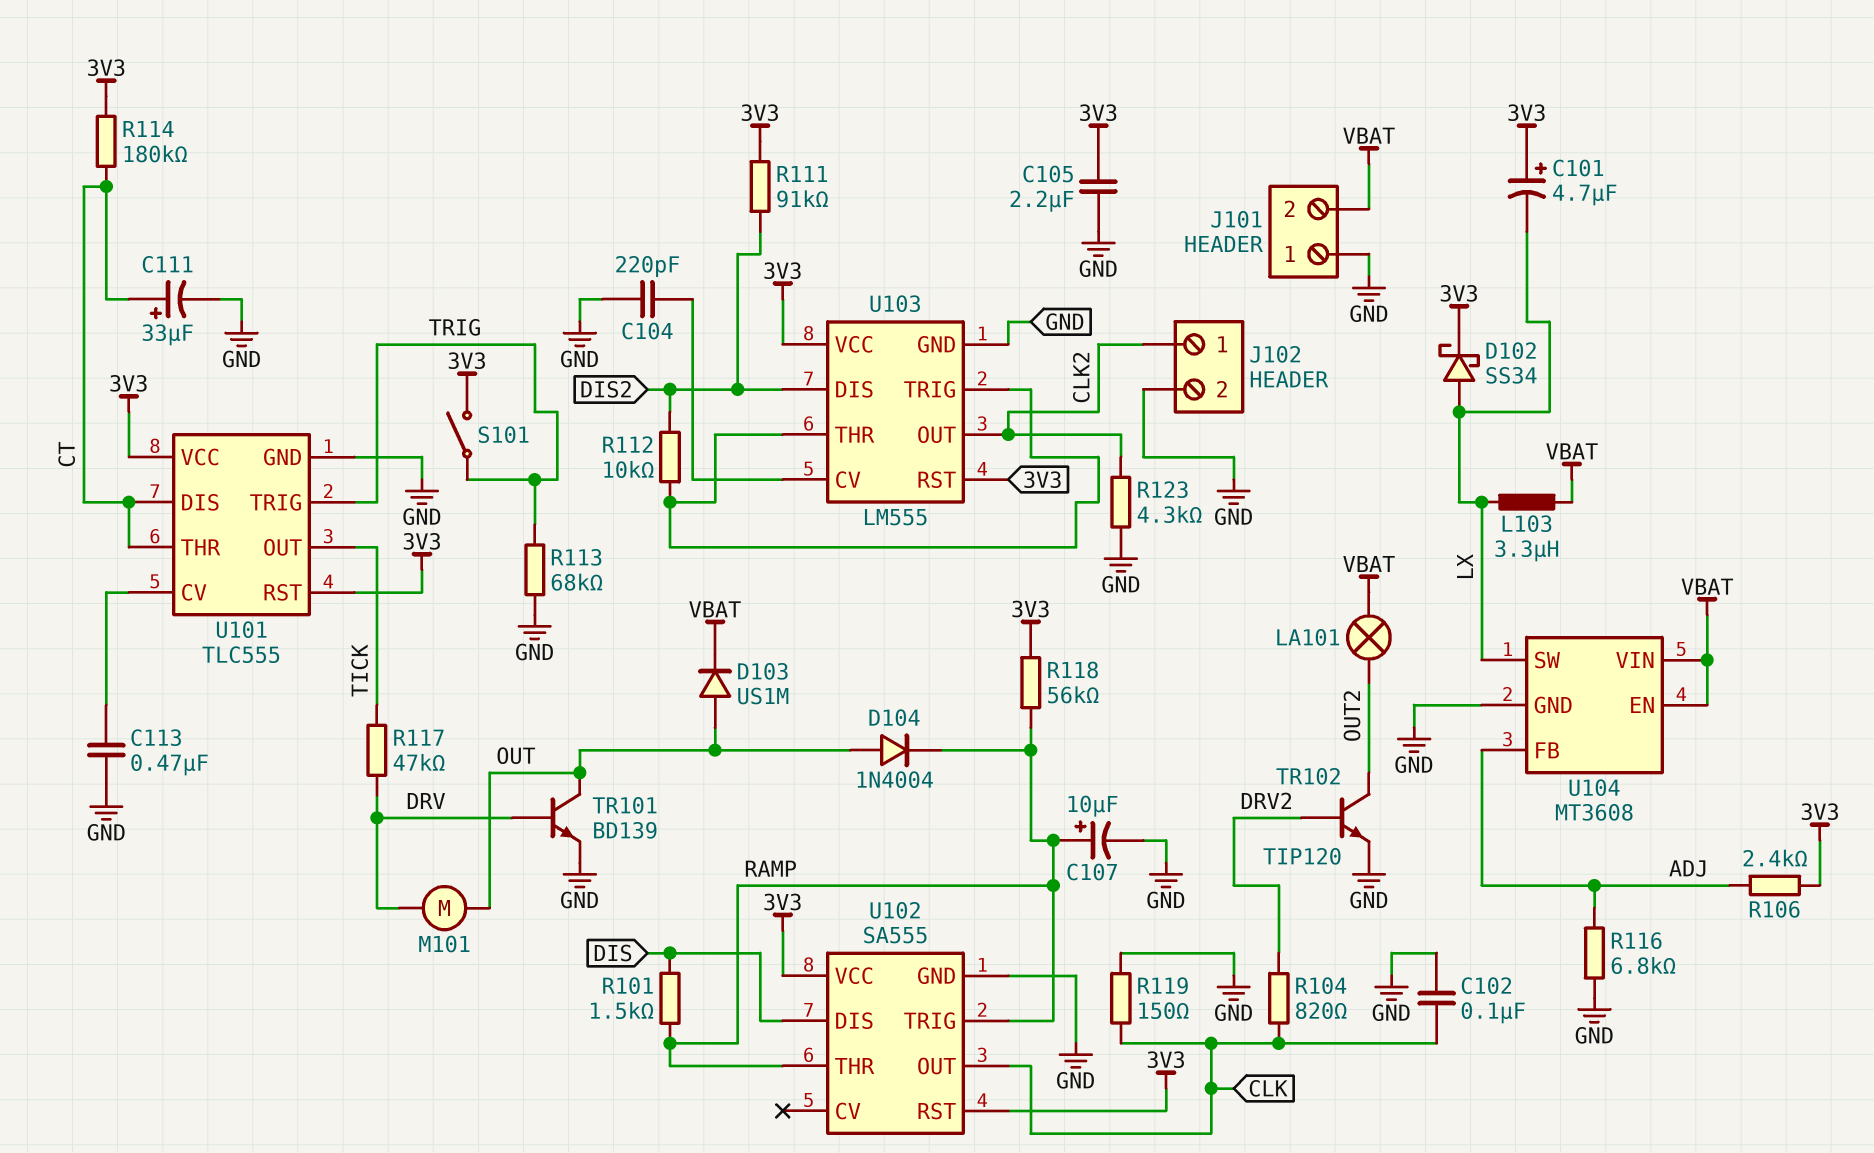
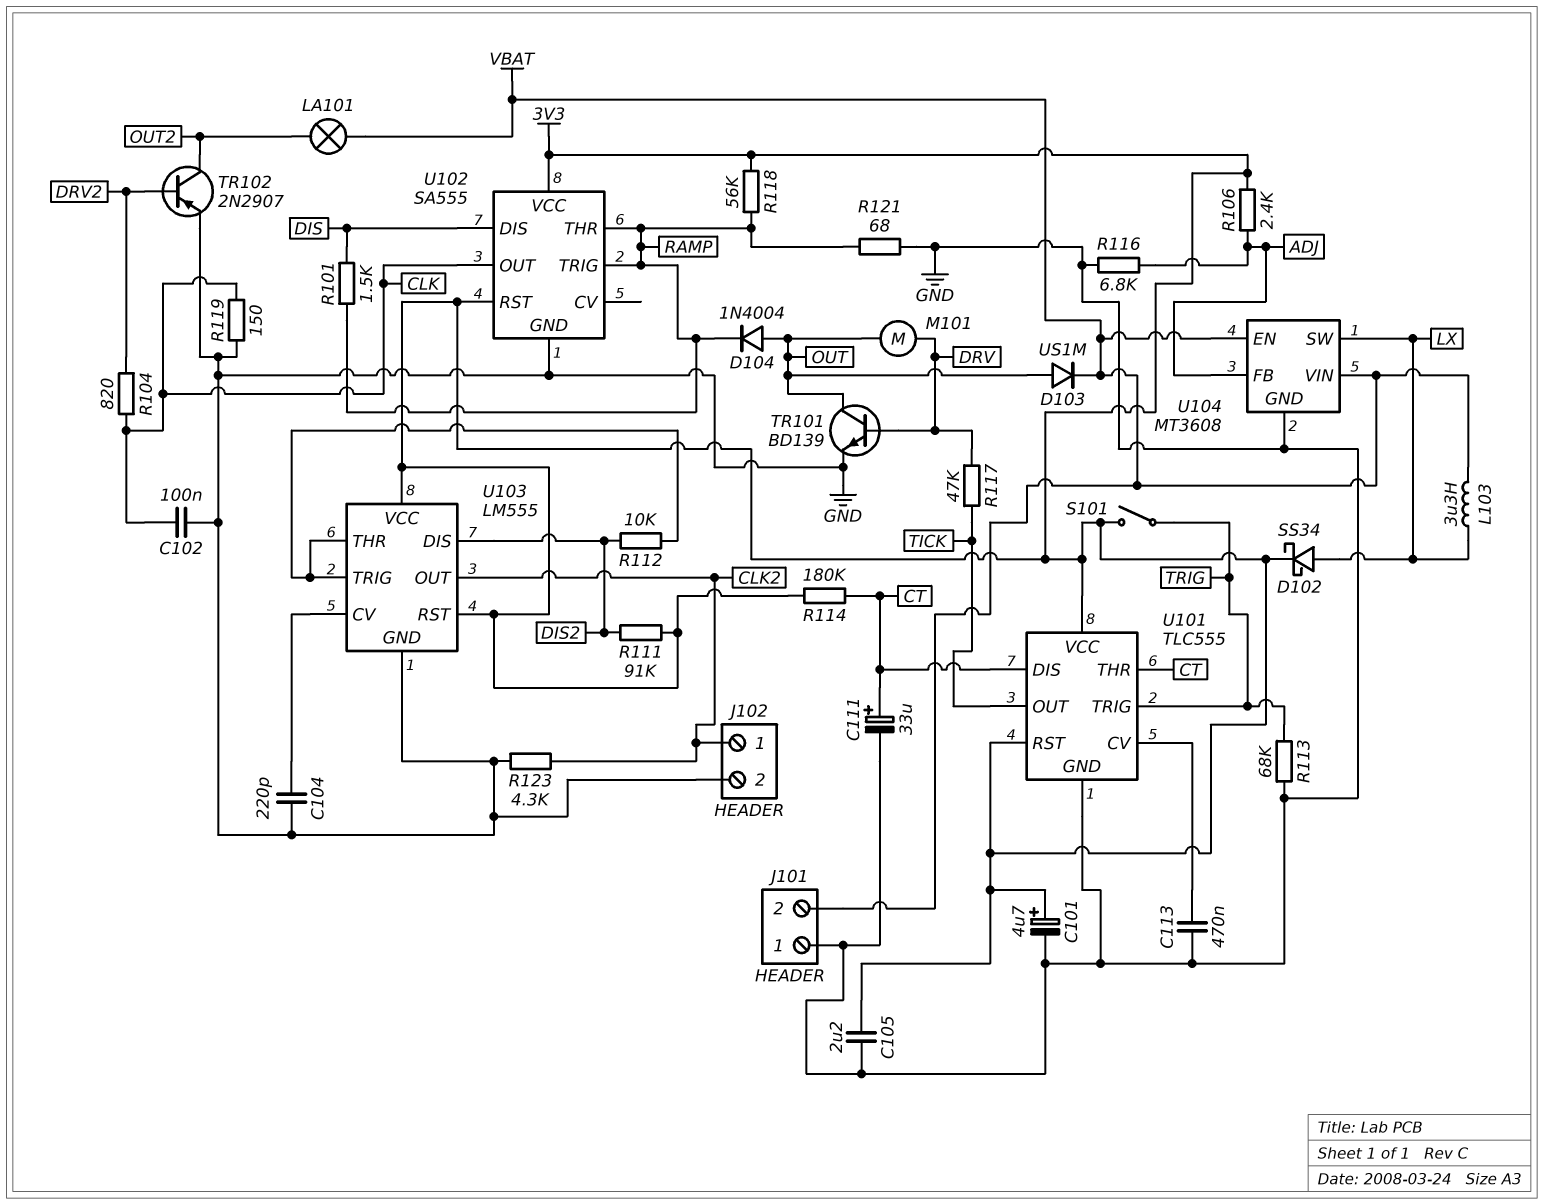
C101: 4.7uF (plus 3V3, minus LX) -> 4.7uF (plus 3V3, minus GND)
C107: 10uF (plus RAMP, minus GND) -> none
R121: none -> 68 (GND, RAMP)
TR102: NPN TIP120 (B DRV2, C OUT2, E GND) -> PNP 2N2907 (B DRV2, C OUT2, E GND)

